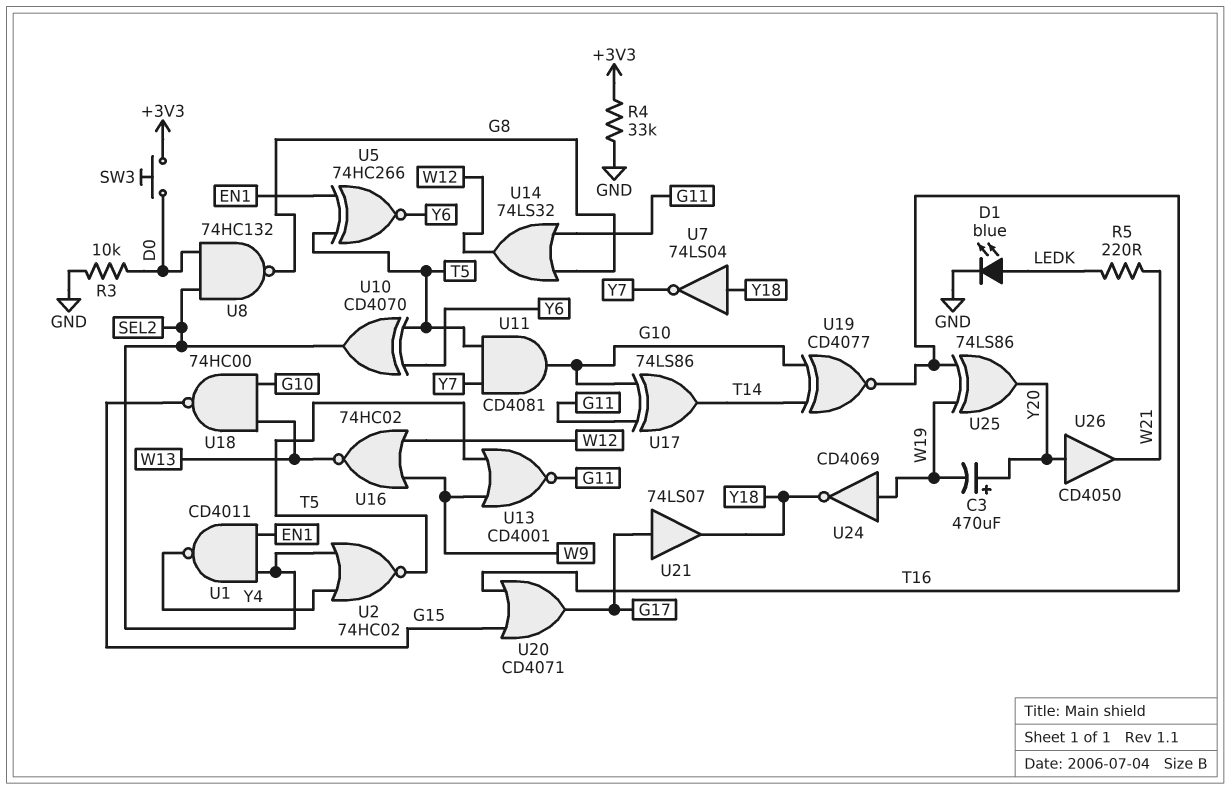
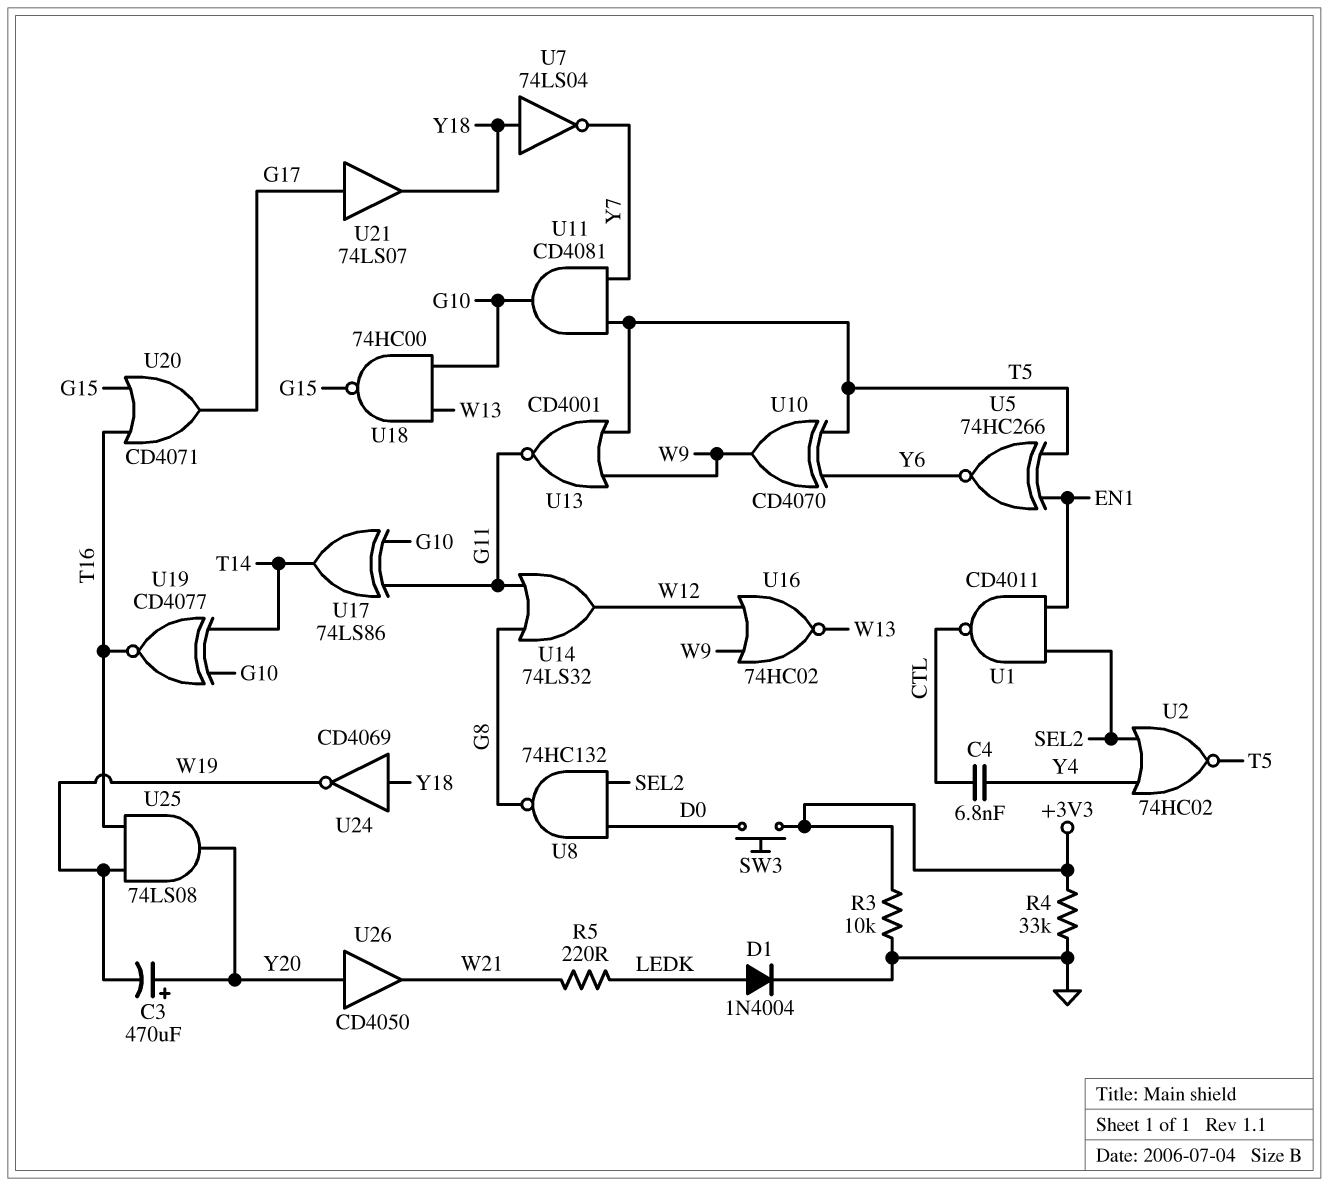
C4: none -> 6.8nF (CTL, Y4)
D1: LED blue (A LEDK, K GND) -> diode 1N4004 (A LEDK, K GND)
R3: 10k (D0, GND) -> 10k (+3V3, GND)
U1: NAND CD4011 (in EN1, in SEL2, out Y4) -> NAND CD4011 (in EN1, in SEL2, out CTL)
U10: XOR CD4070 (in T5, in Y6, out SEL2) -> XOR CD4070 (in T5, in Y6, out W9)
U24: NOT CD4069 (in W19, out Y18) -> NOT CD4069 (in Y18, out W19)
U25: XOR 74LS86 (in T16, in W19, out Y20) -> AND 74LS08 (in T16, in W19, out Y20)

